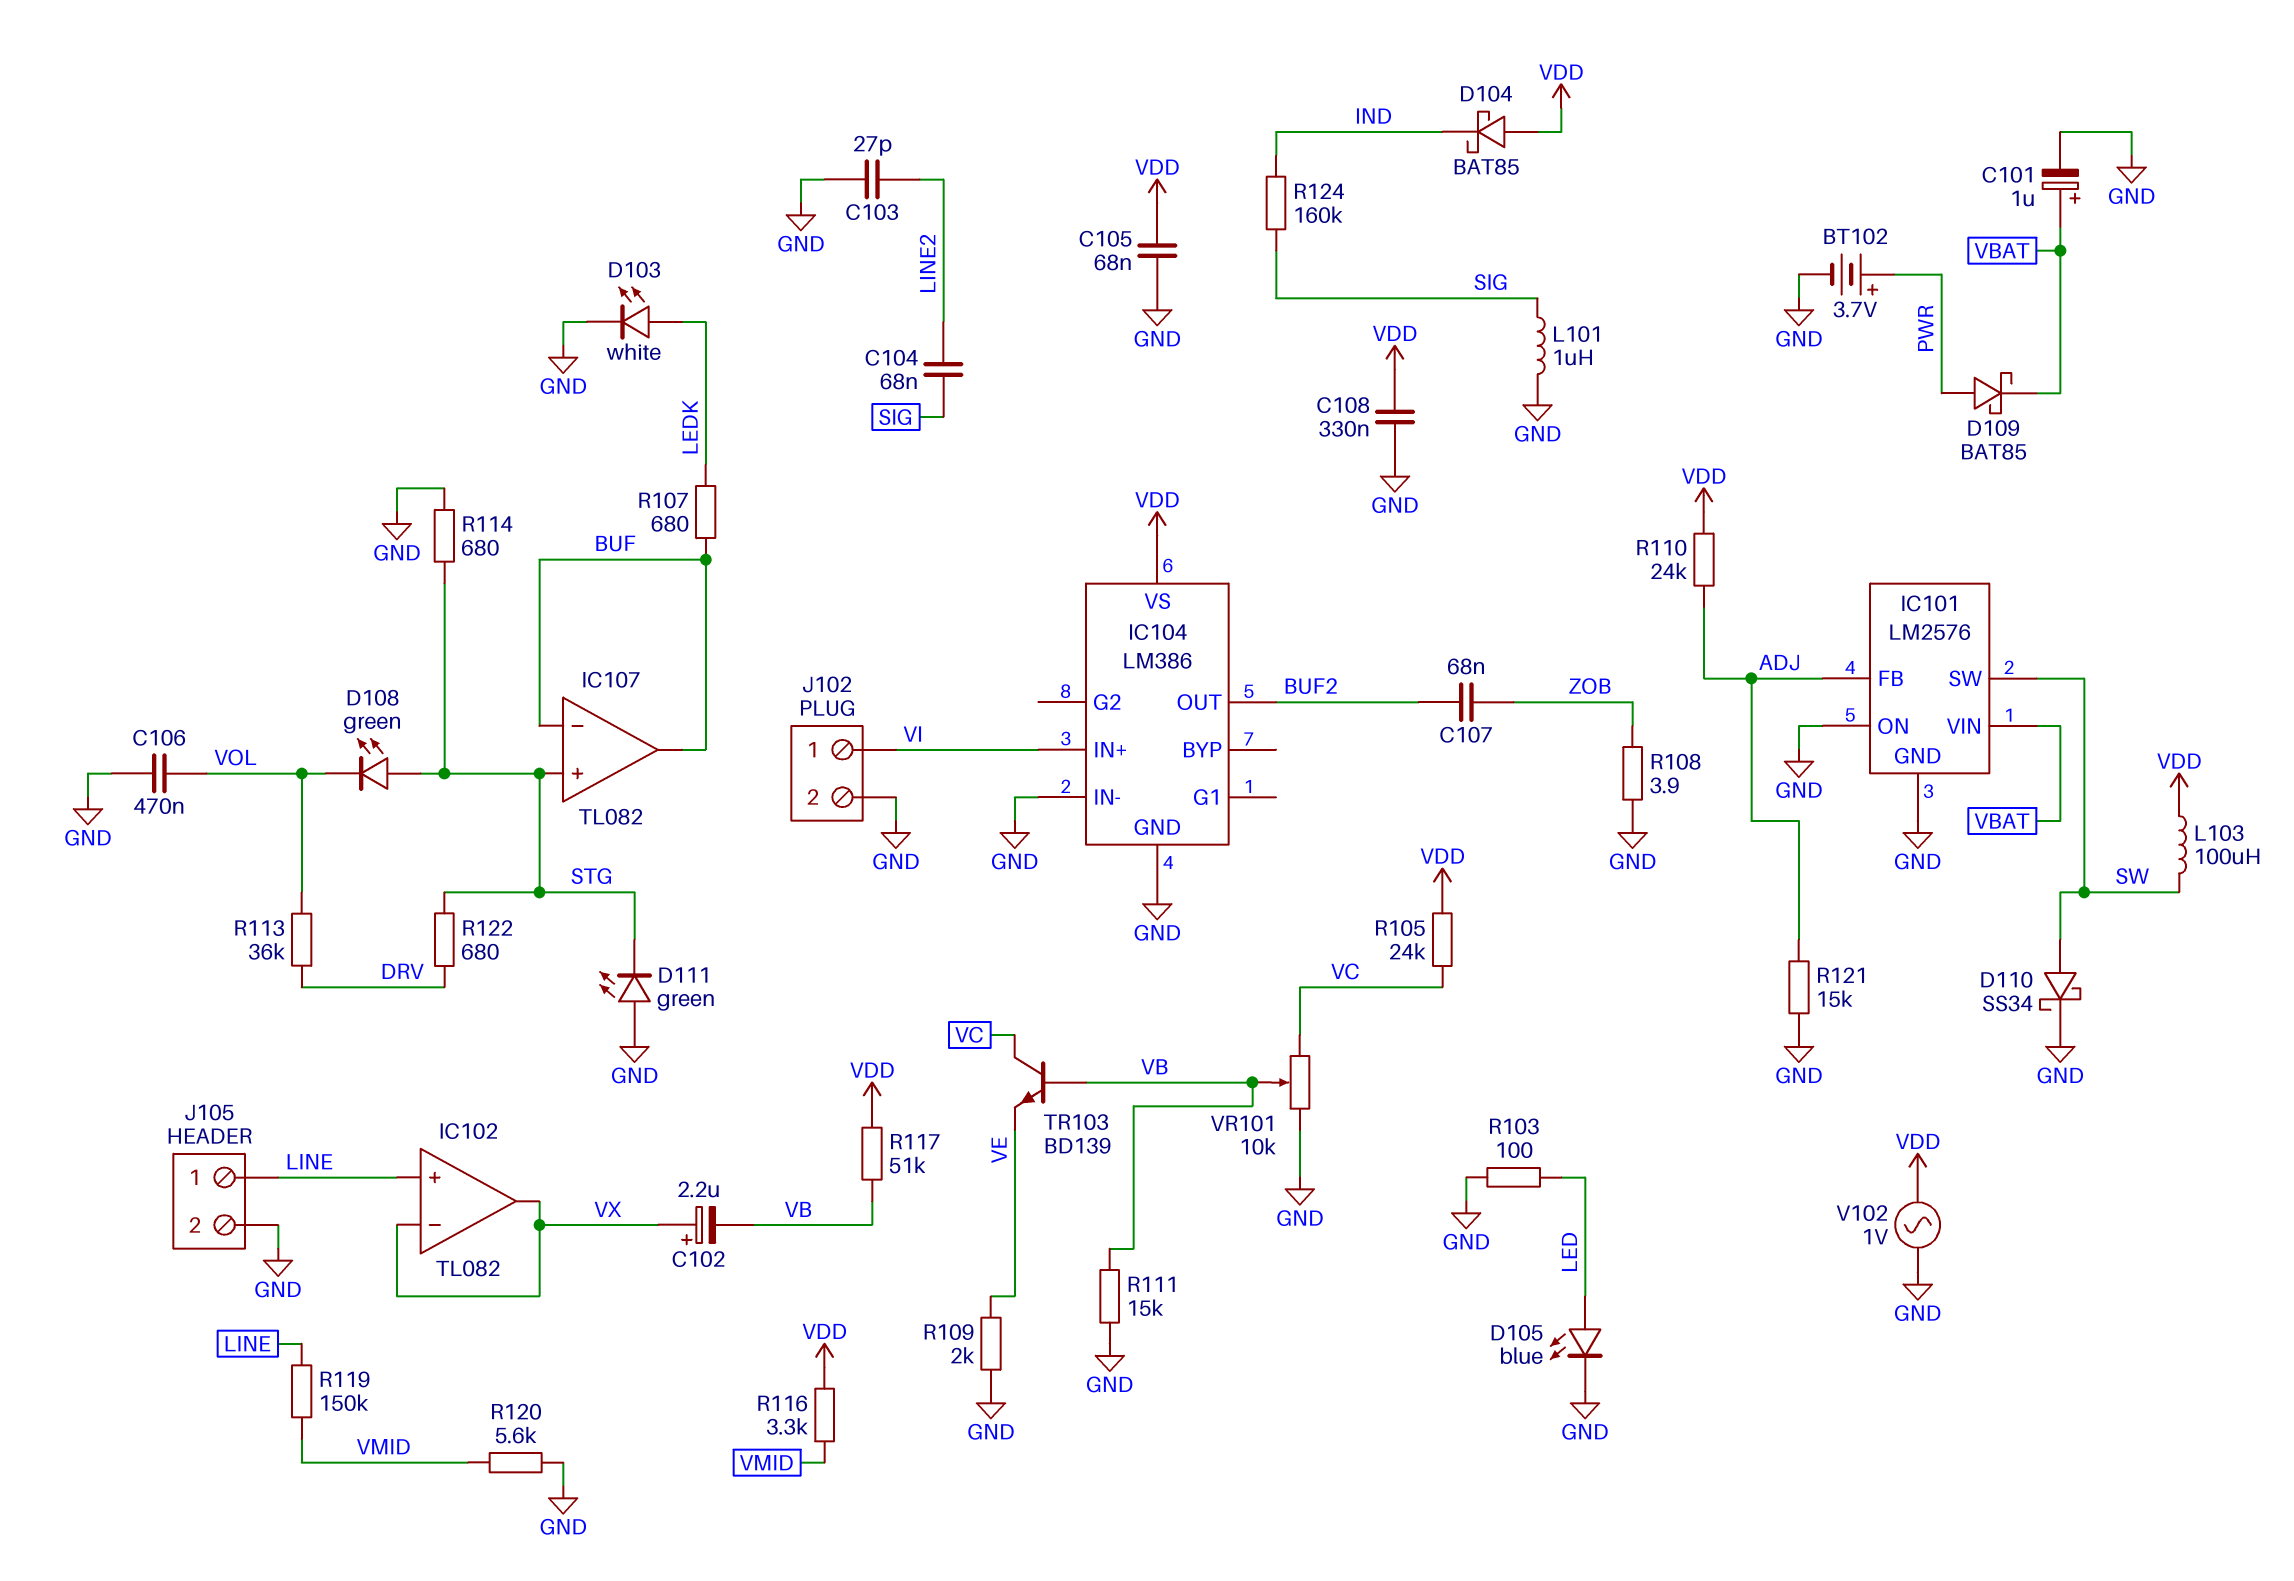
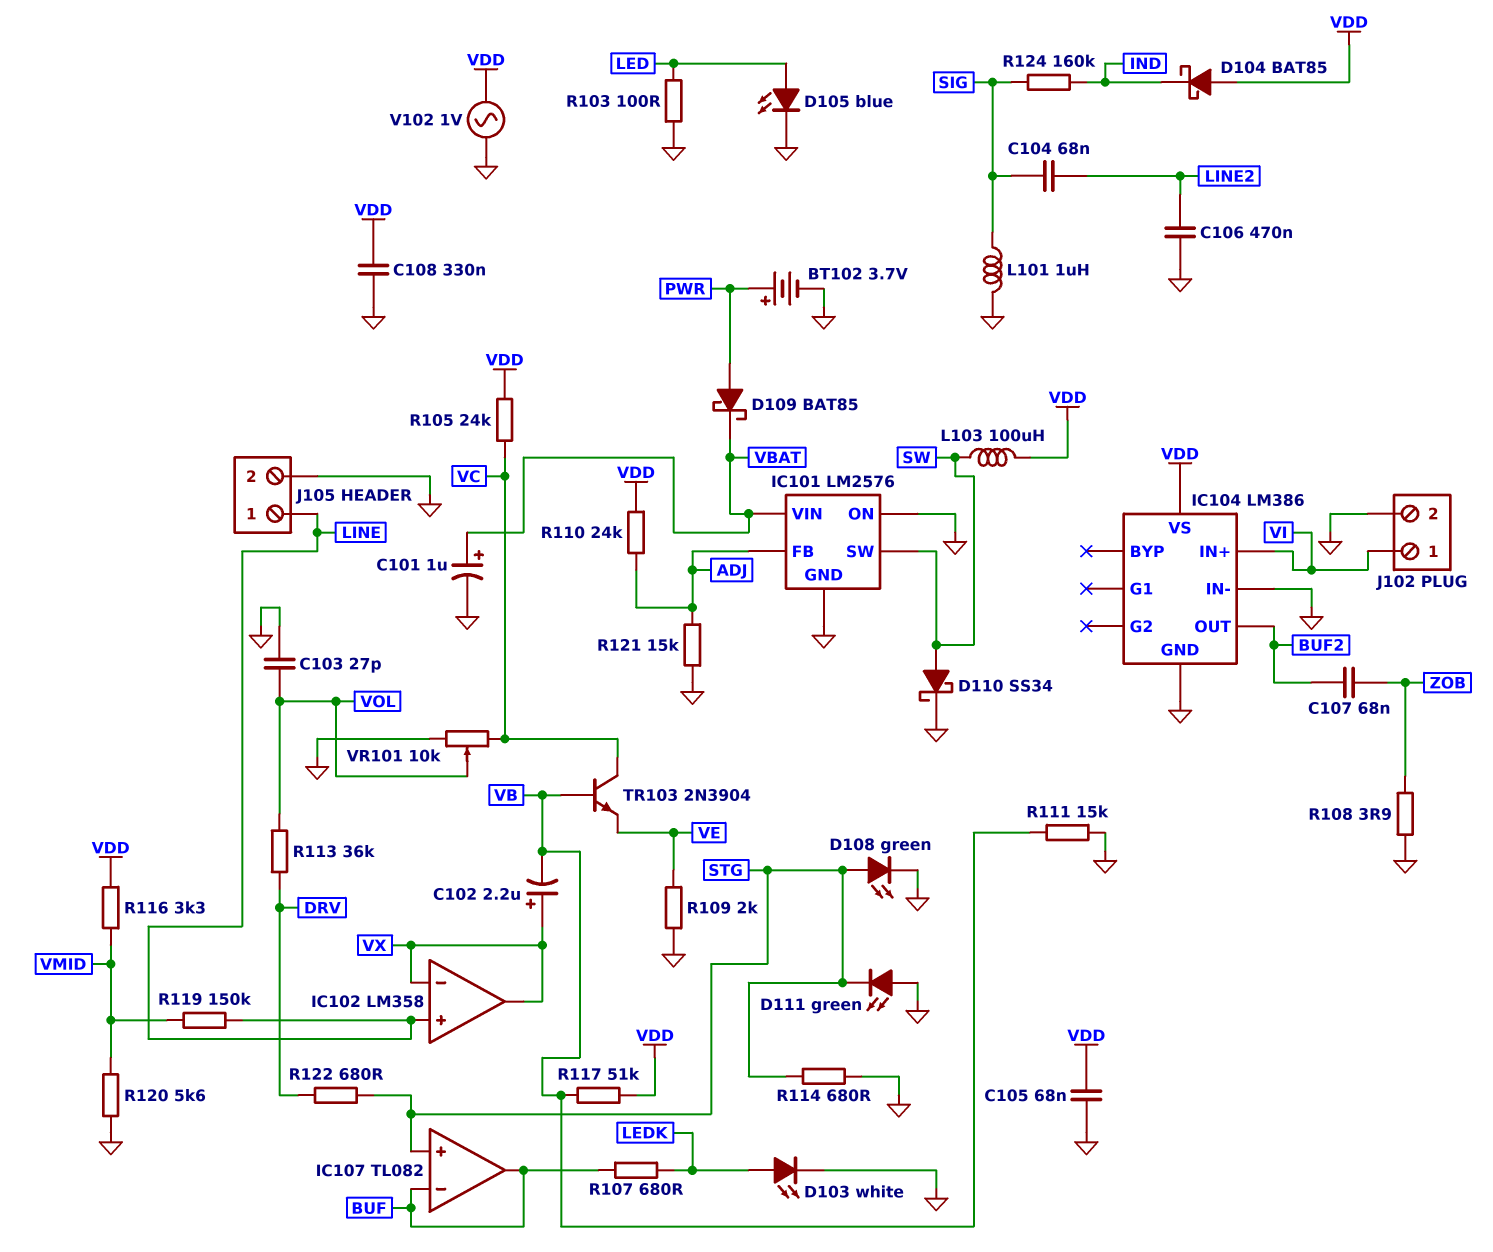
C103: 27pF (GND, LINE2) -> 27pF (GND, VOL)
C106: 470nF (GND, VOL) -> 470nF (GND, LINE2)
D108: LED green (A STG, K VOL) -> LED green (A STG, K GND)
IC102: TL082 -> LM358
TR103: NPN BD139 (B VB, C VC, E VE) -> NPN 2N3904 (B VB, C VC, E VE)
VR101: 10k (GND, VC, wiper VB) -> 10k (GND, VC, wiper VOL)

